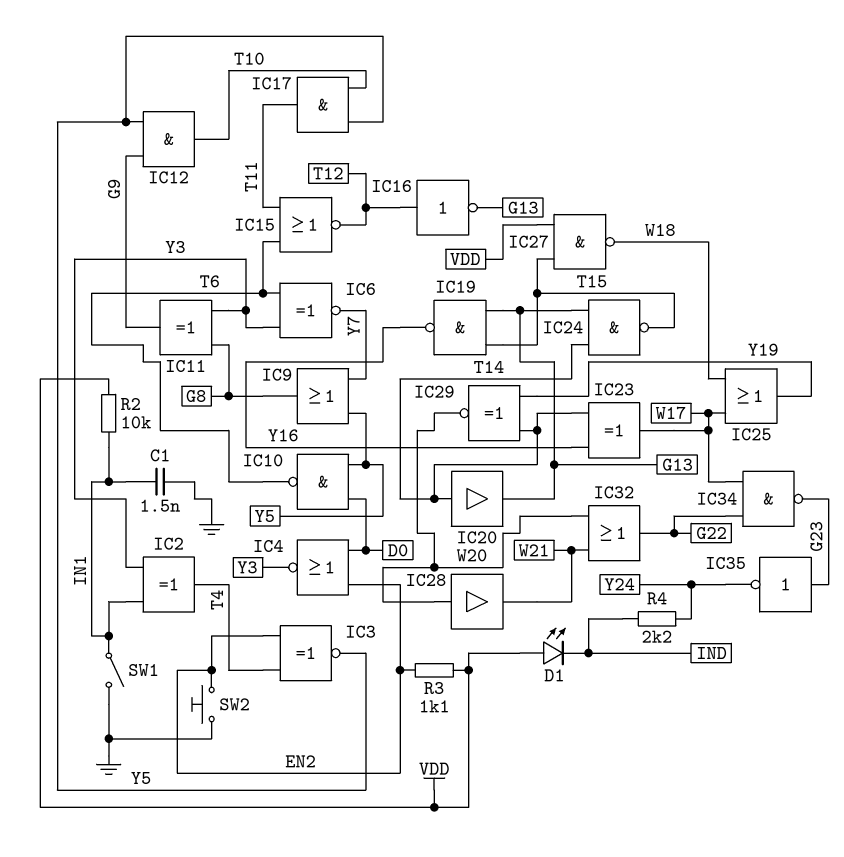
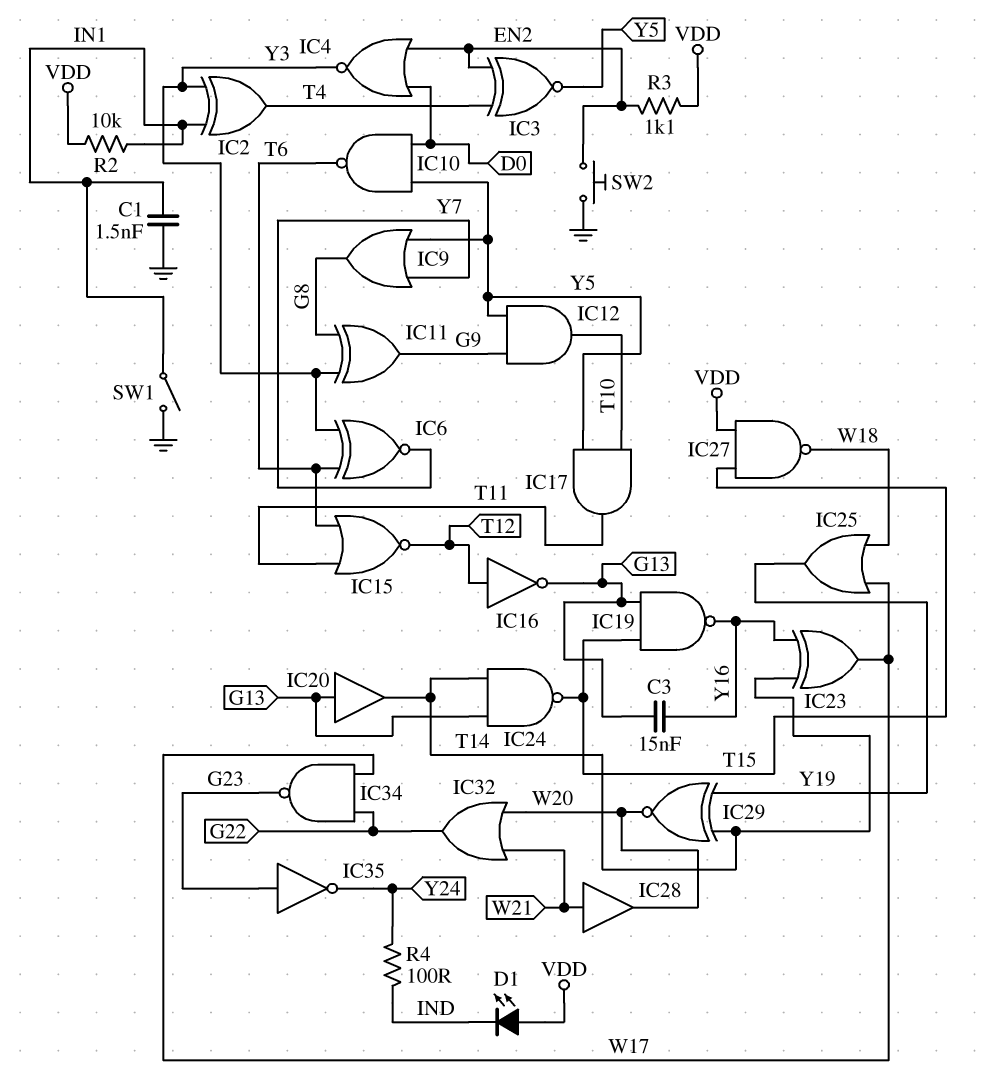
C3: none -> 15nF (G13, Y16)
IC20: buffer (in T14, out G13) -> buffer (in G13, out T14)
IC28: buffer (in W20, out W21) -> buffer (in W21, out W20)
R4: 2.2k (IND, Y24) -> 100 (IND, Y24)

